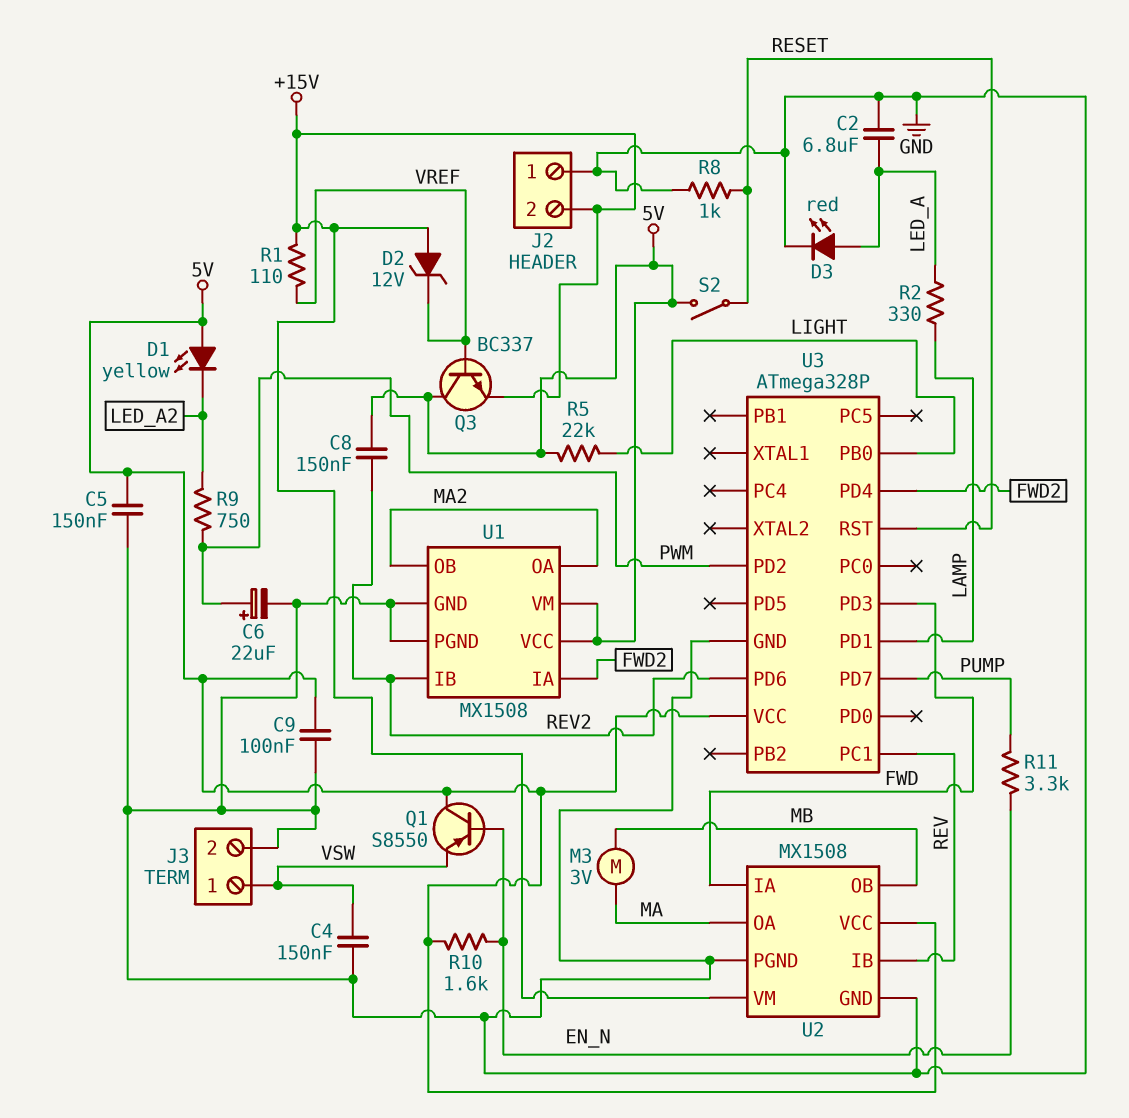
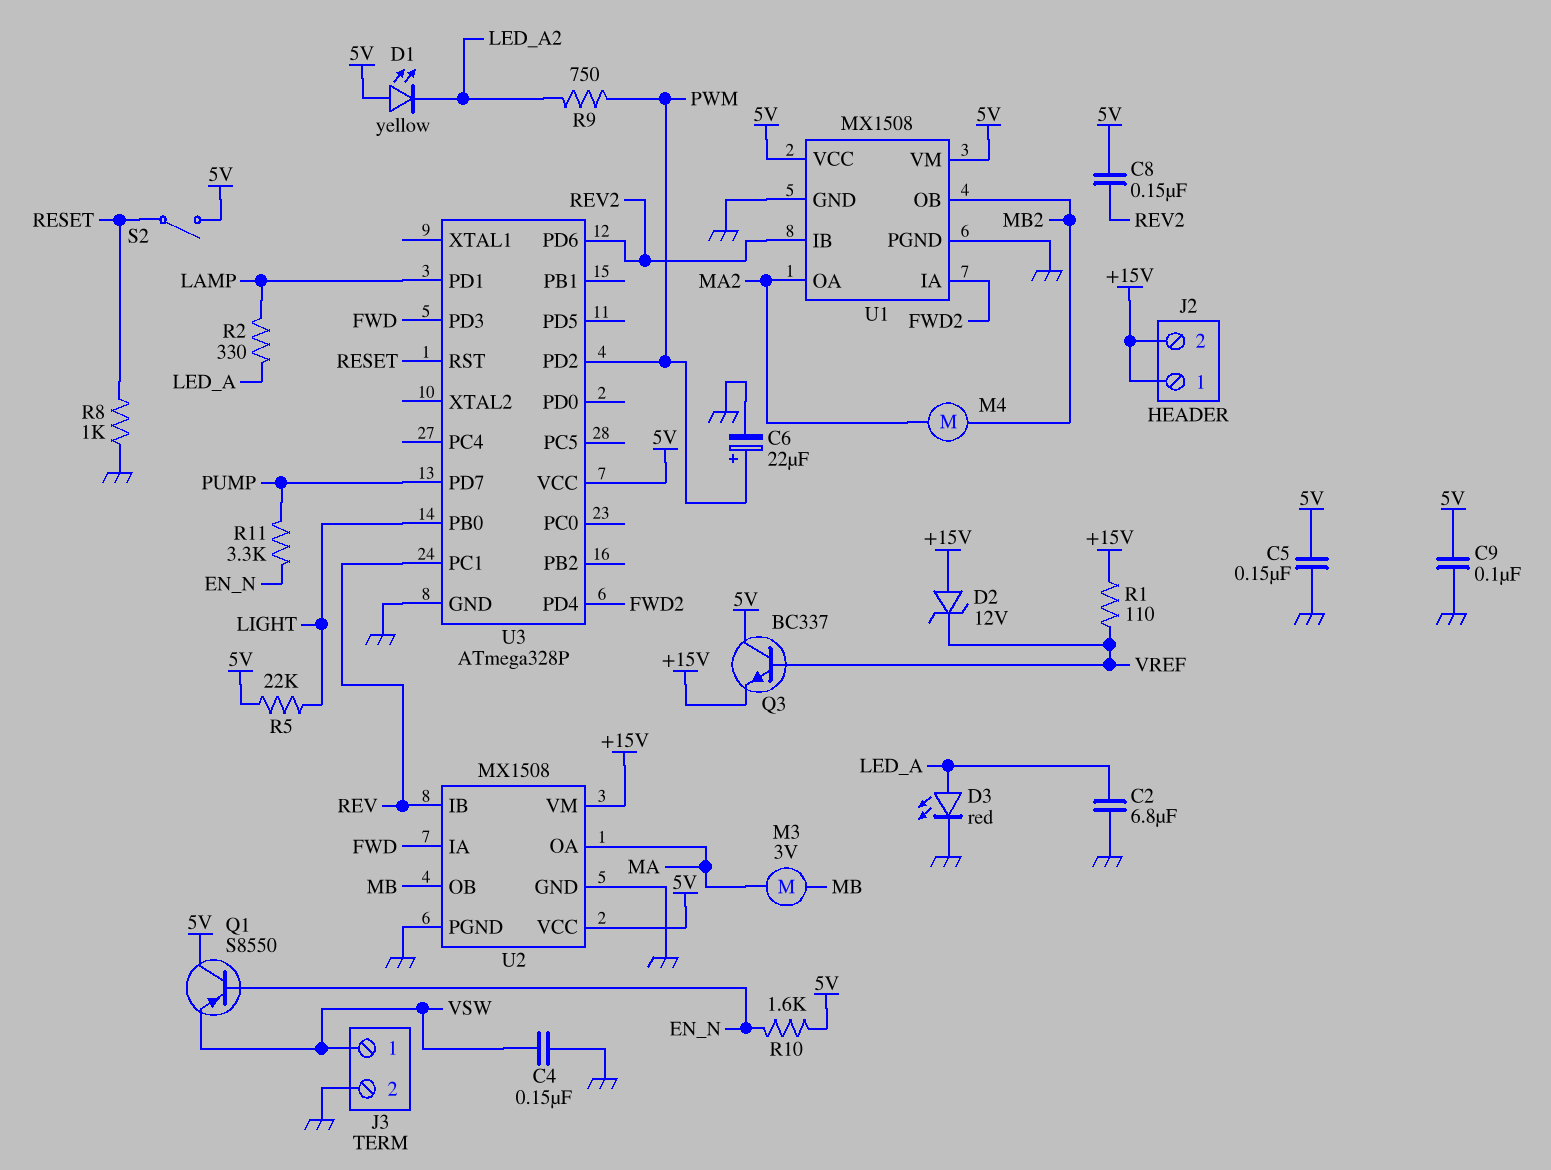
J2 pin 1: GND -> +15V
M4: none -> motor (MA2, MB2)
U1 pin OB: MA2 -> MB2

